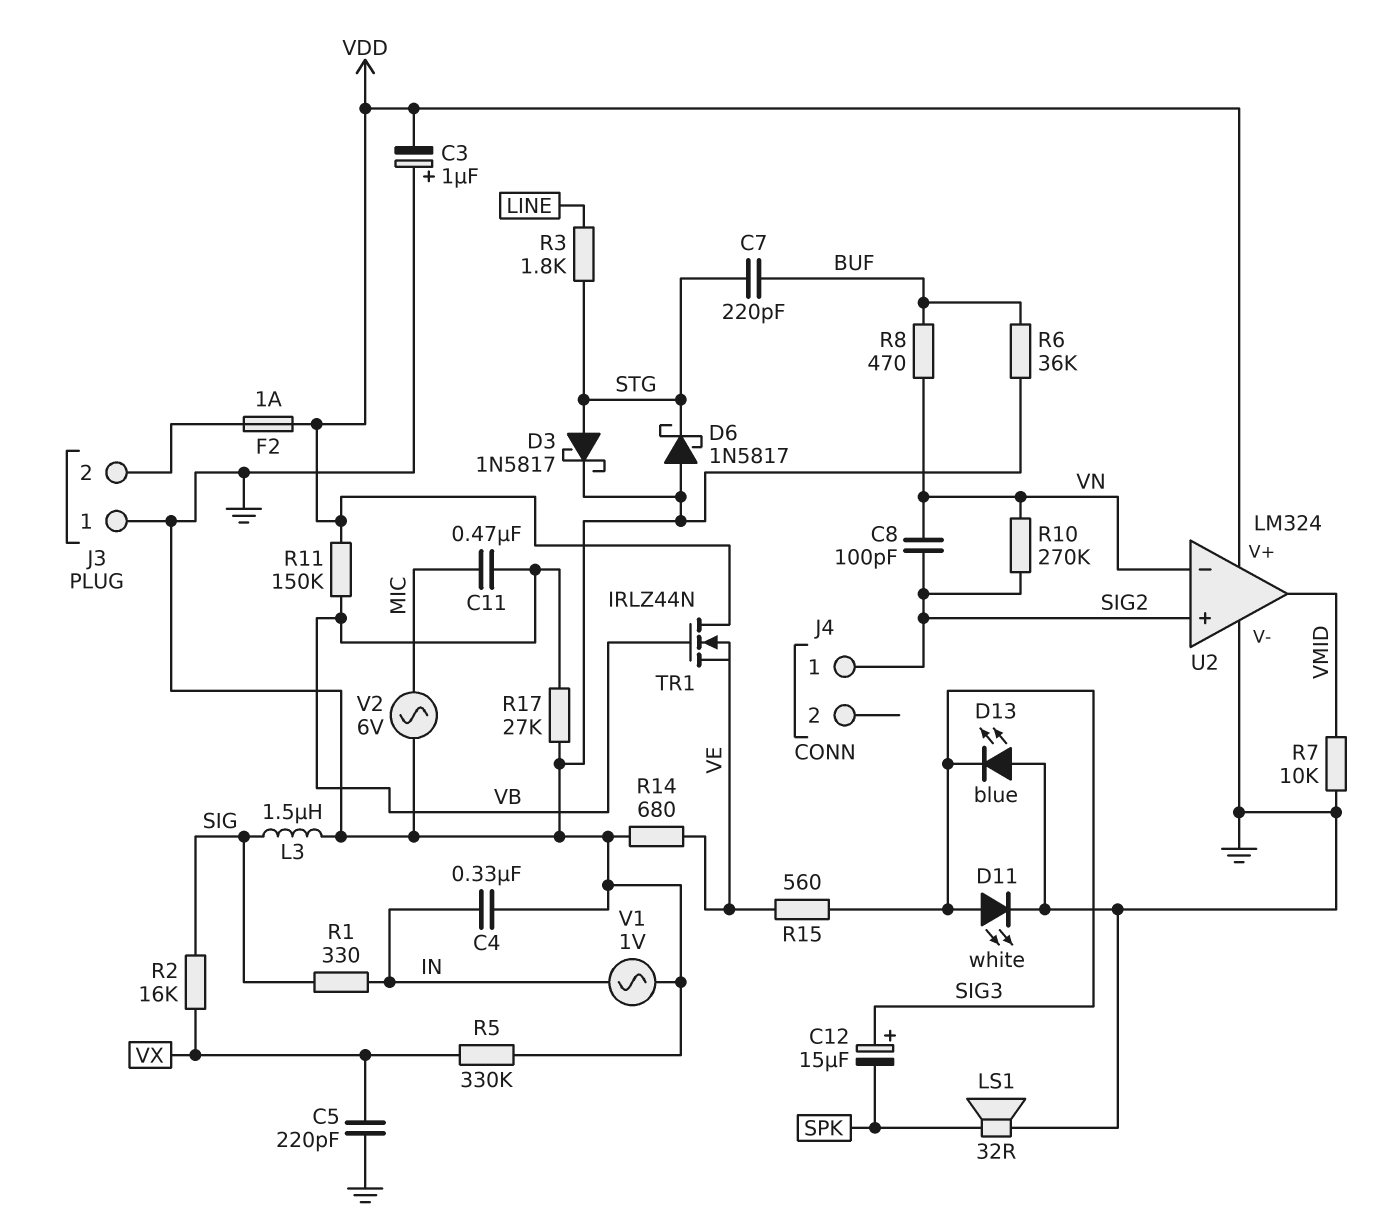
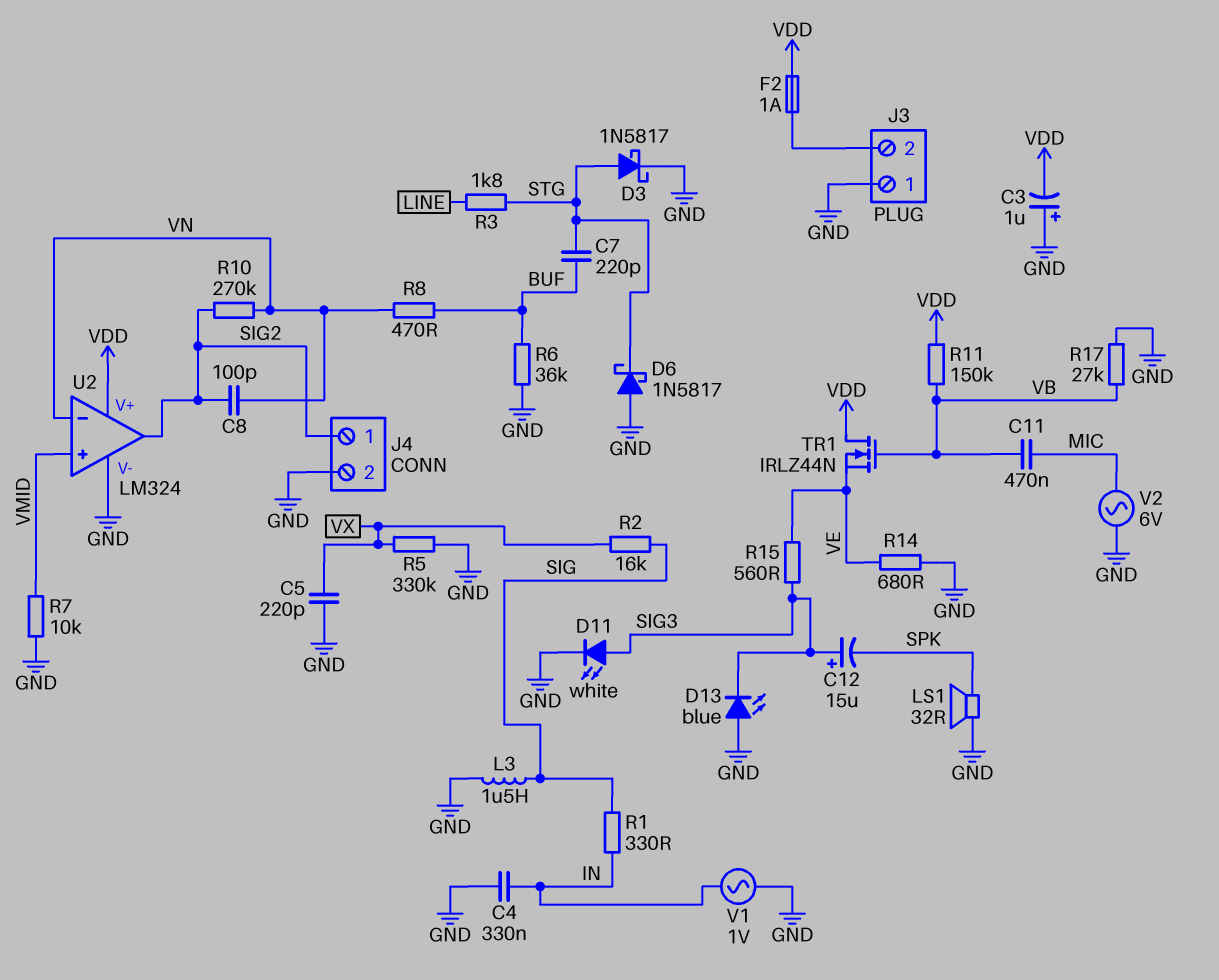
J4 pin 2: none -> GND
U2 pin in+: SIG2 -> VMID
U2 pin out: VMID -> SIG2

